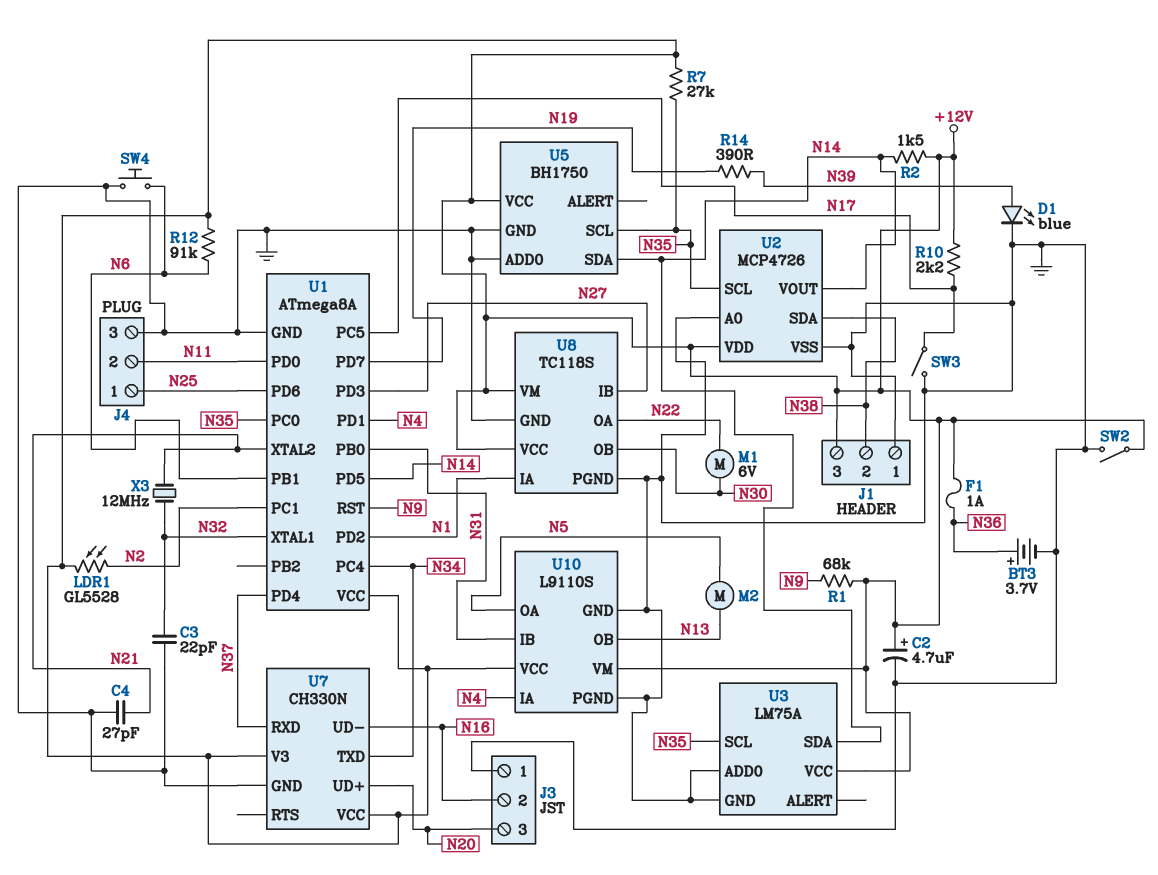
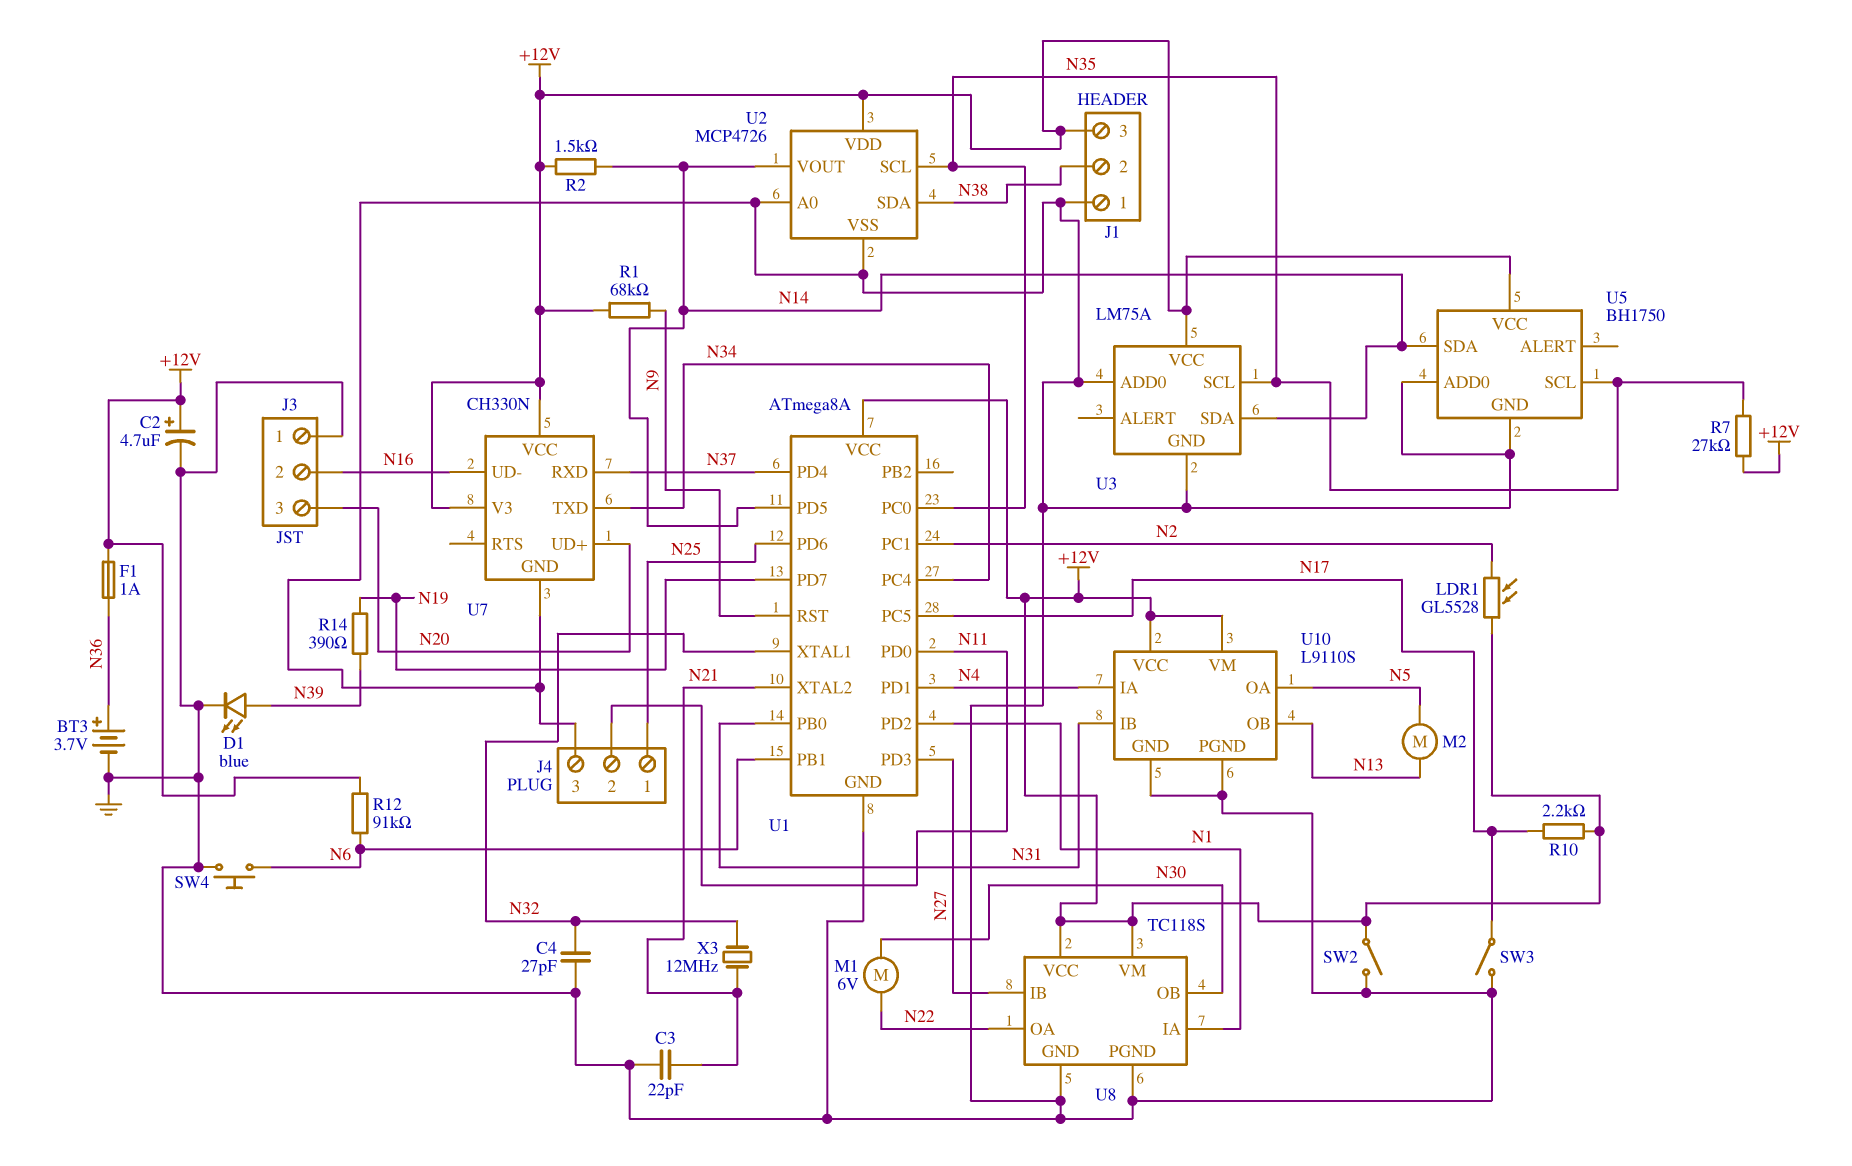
C3: 22pF (GND, N32) -> 22pF (GND, N21)
C4: 27pF (GND, N21) -> 27pF (GND, N32)

